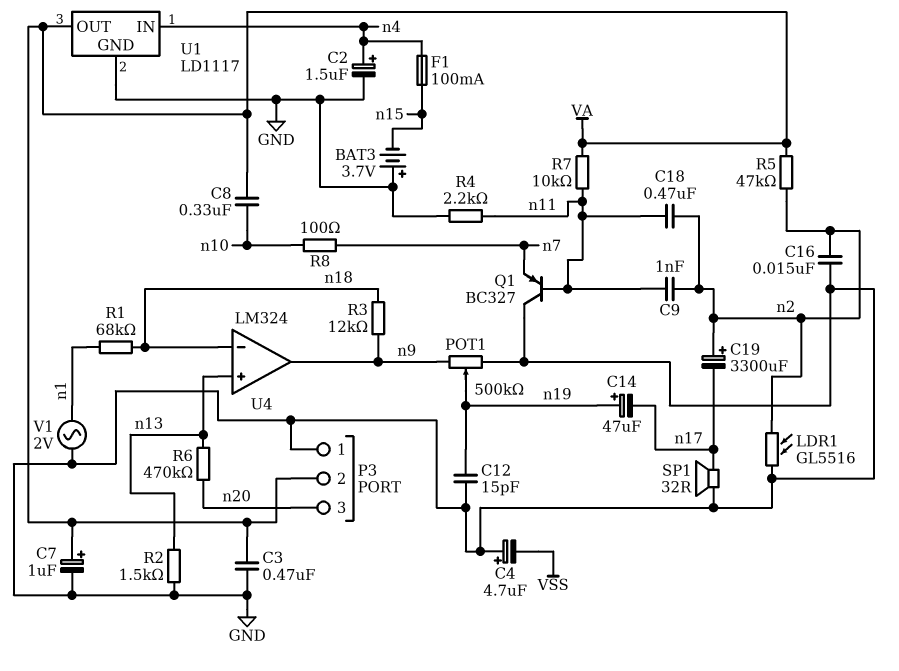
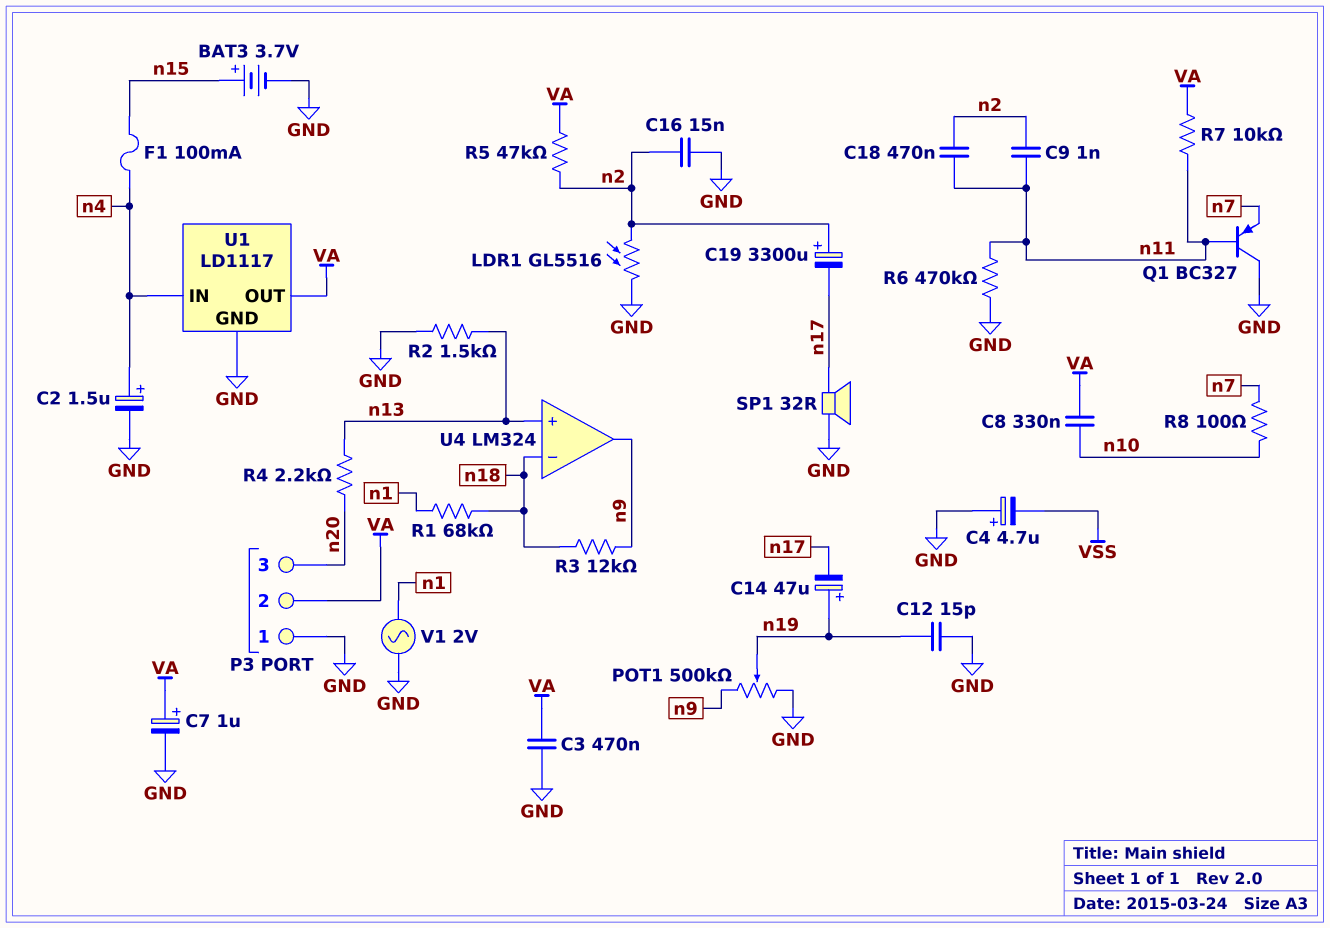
BAT3: 3.7V (plus GND, minus n15) -> 3.7V (plus n15, minus GND)
R4: 2.2k (GND, n11) -> 2.2k (n13, n20)
R6: 470k (n13, n20) -> 470k (GND, n11)

